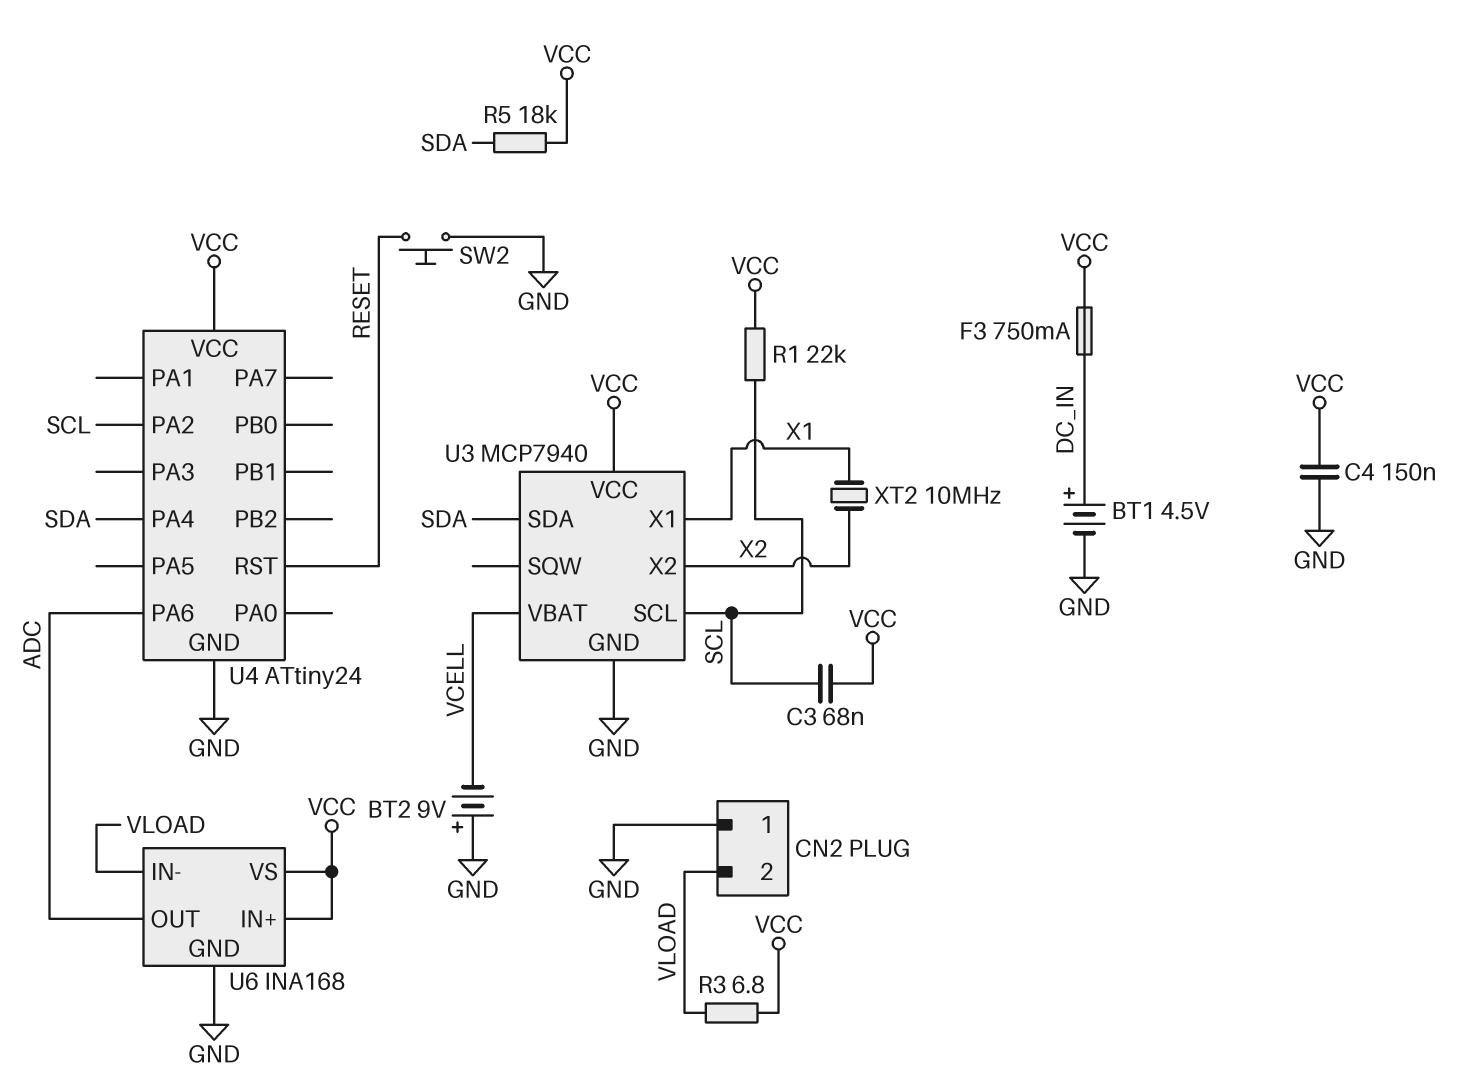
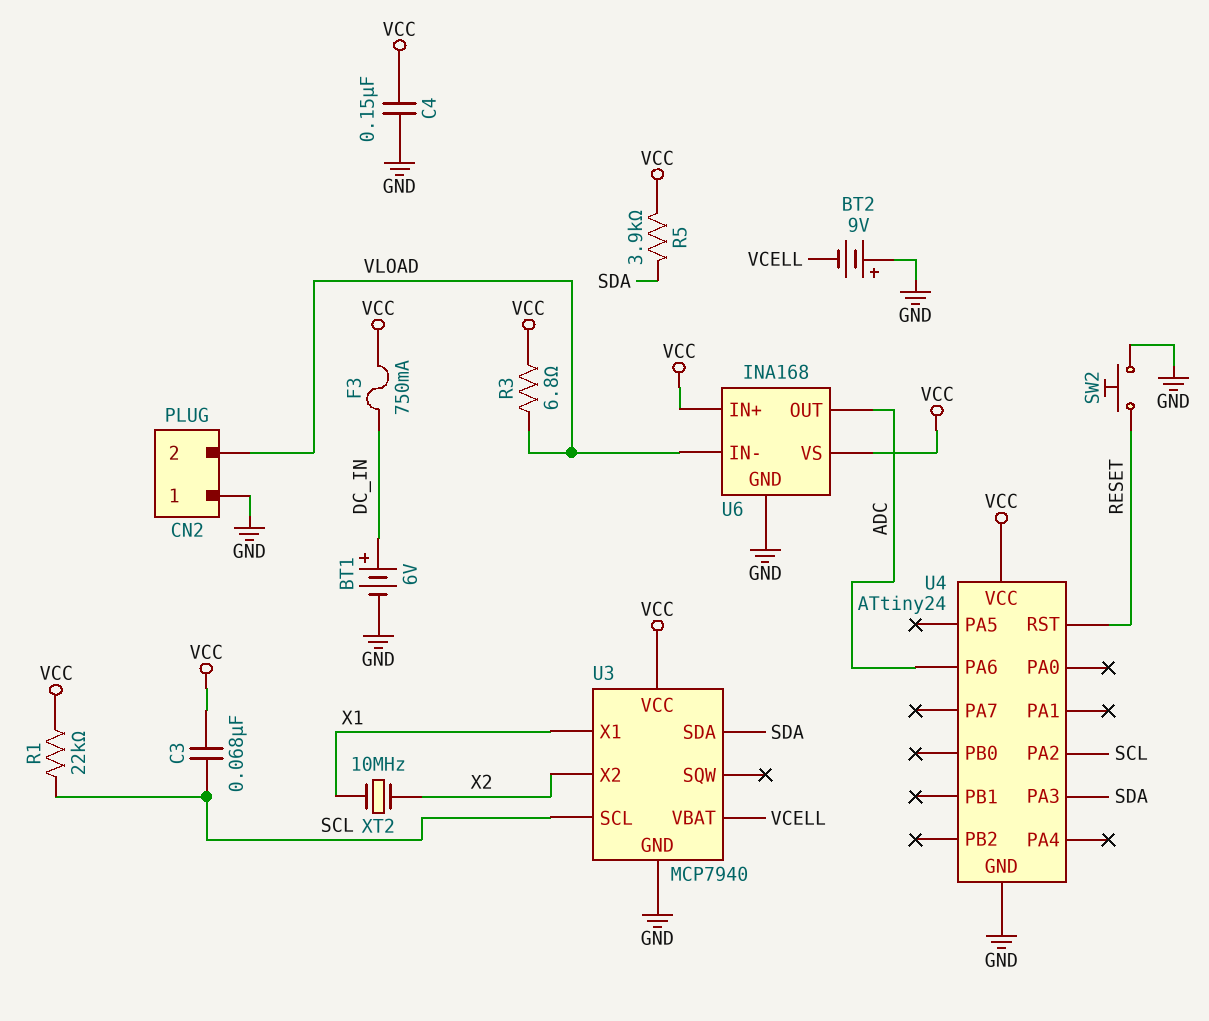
BT1: 4.5V (plus DC_IN, minus GND) -> 6V (plus DC_IN, minus GND)
R5: 18k (SDA, VCC) -> 3.9k (SDA, VCC)
U4 pin PA3: none -> SDA
U4 pin PA4: SDA -> none

